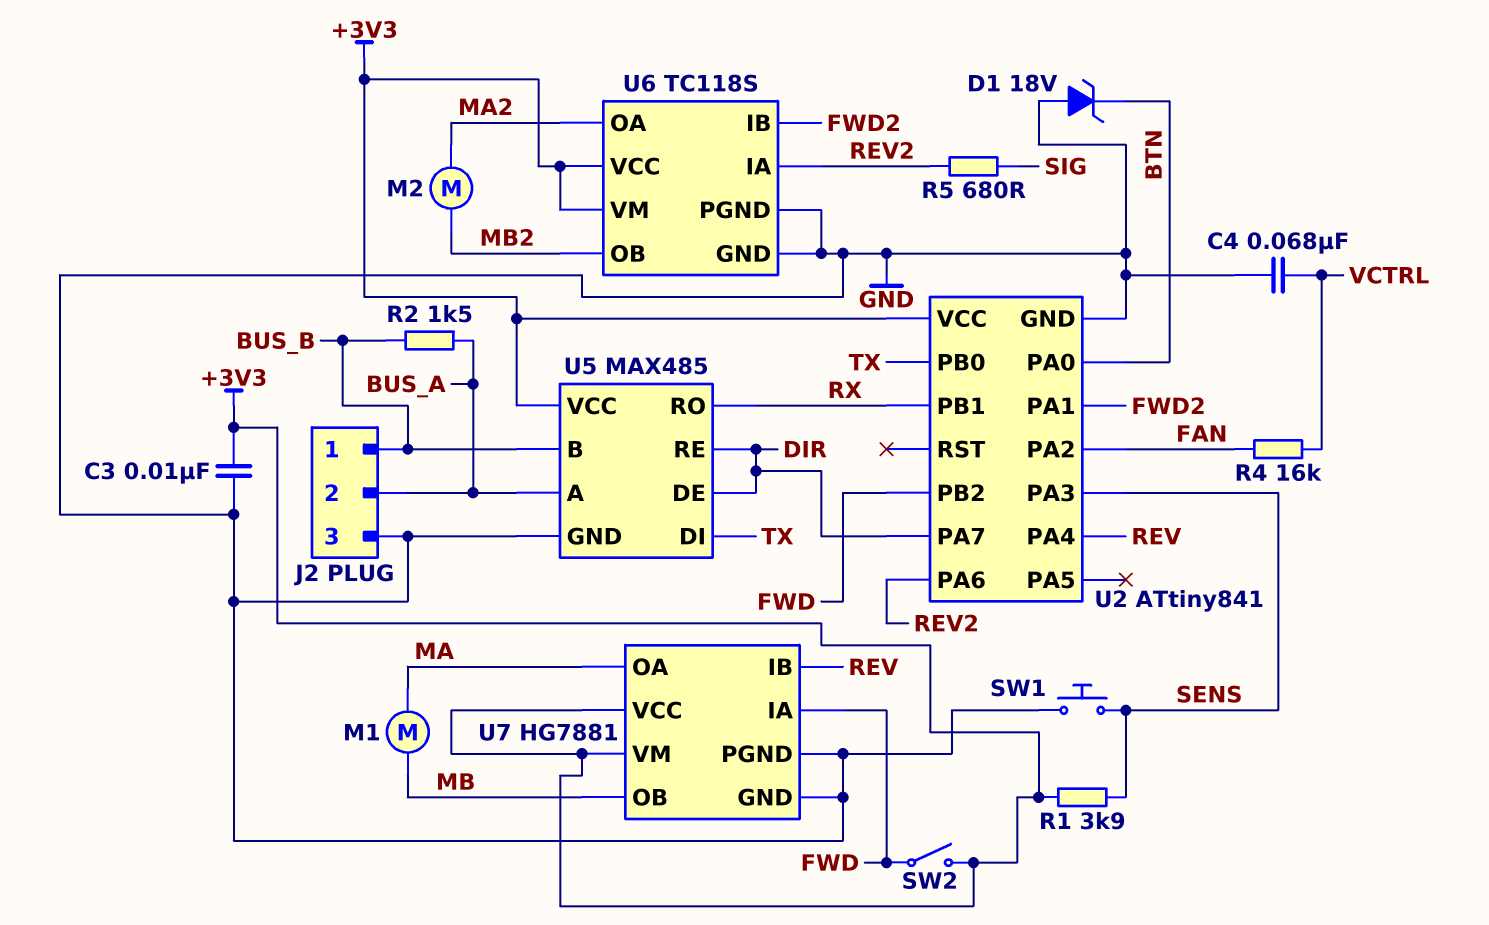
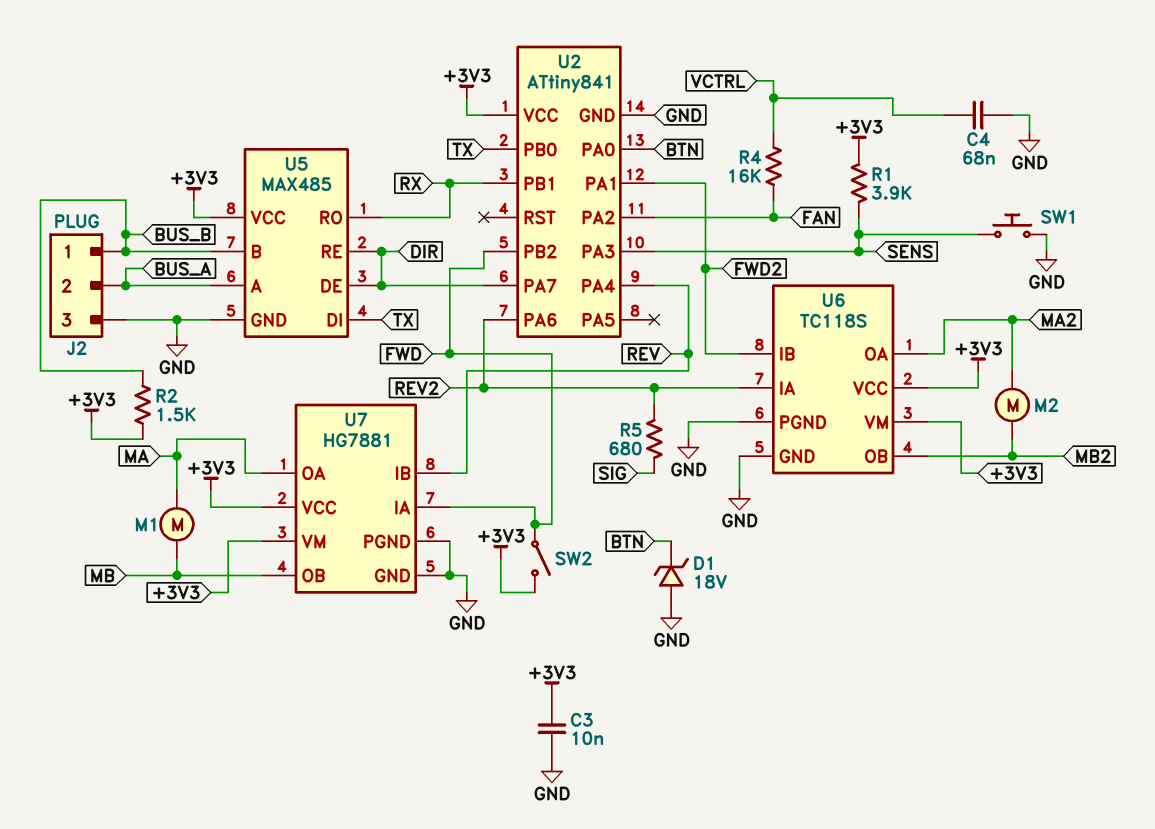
R2: 1.5k (BUS_A, BUS_B) -> 1.5k (+3V3, BUS_B)

